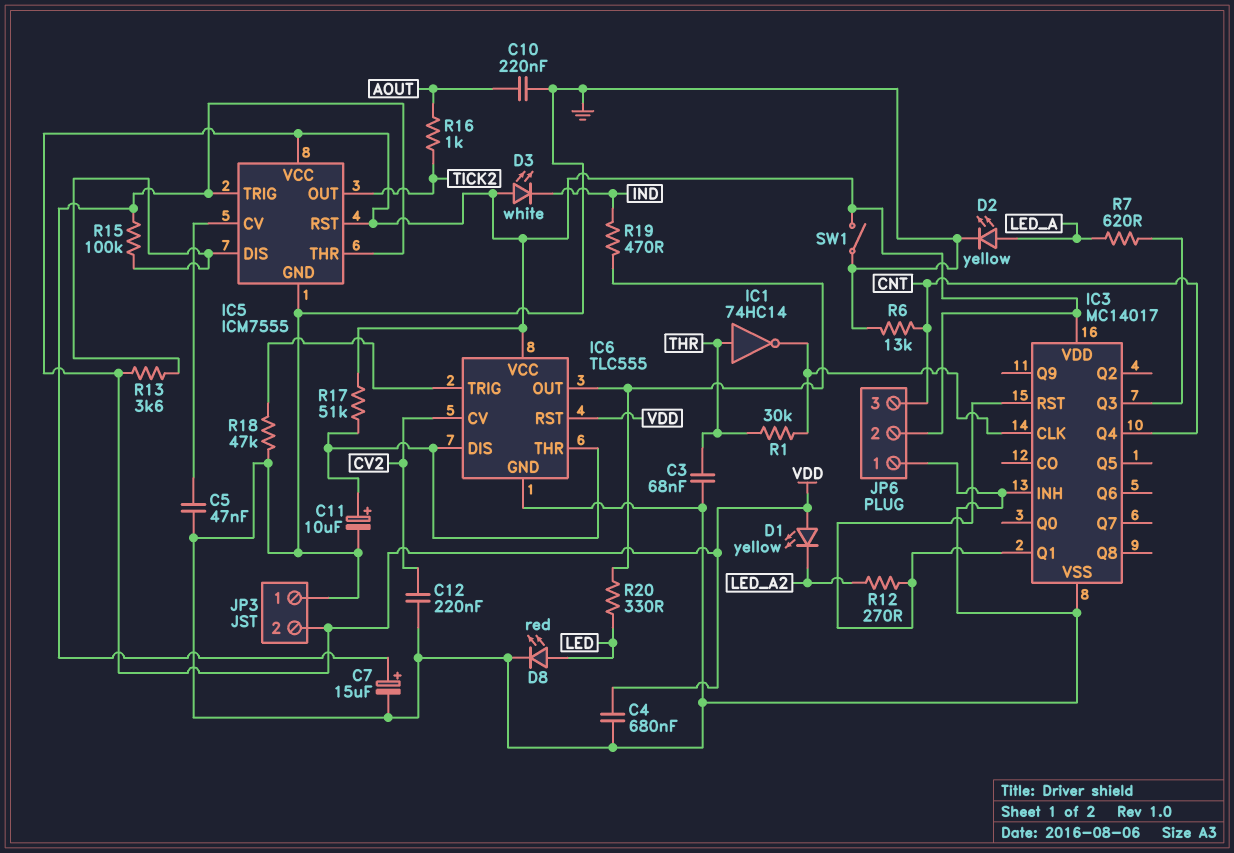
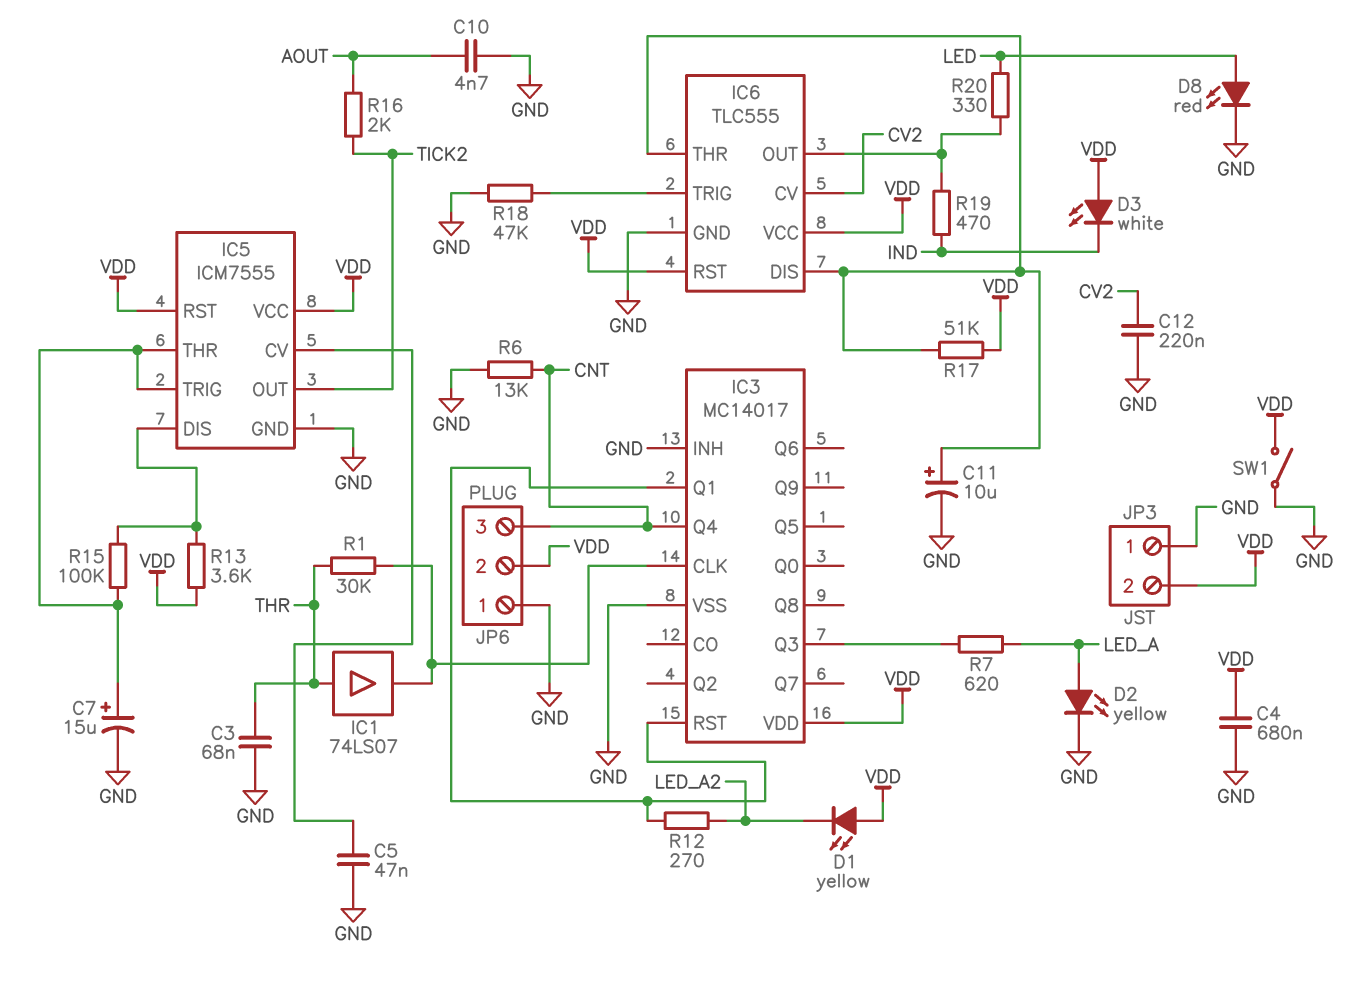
C10: 220nF (AOUT, GND) -> 4.7nF (AOUT, GND)
IC1: NOT 74HC14 (in THR, out IC3/CLK) -> buffer 74LS07 (in THR, out IC3/CLK)
R16: 1k (AOUT, TICK2) -> 2k (AOUT, TICK2)

